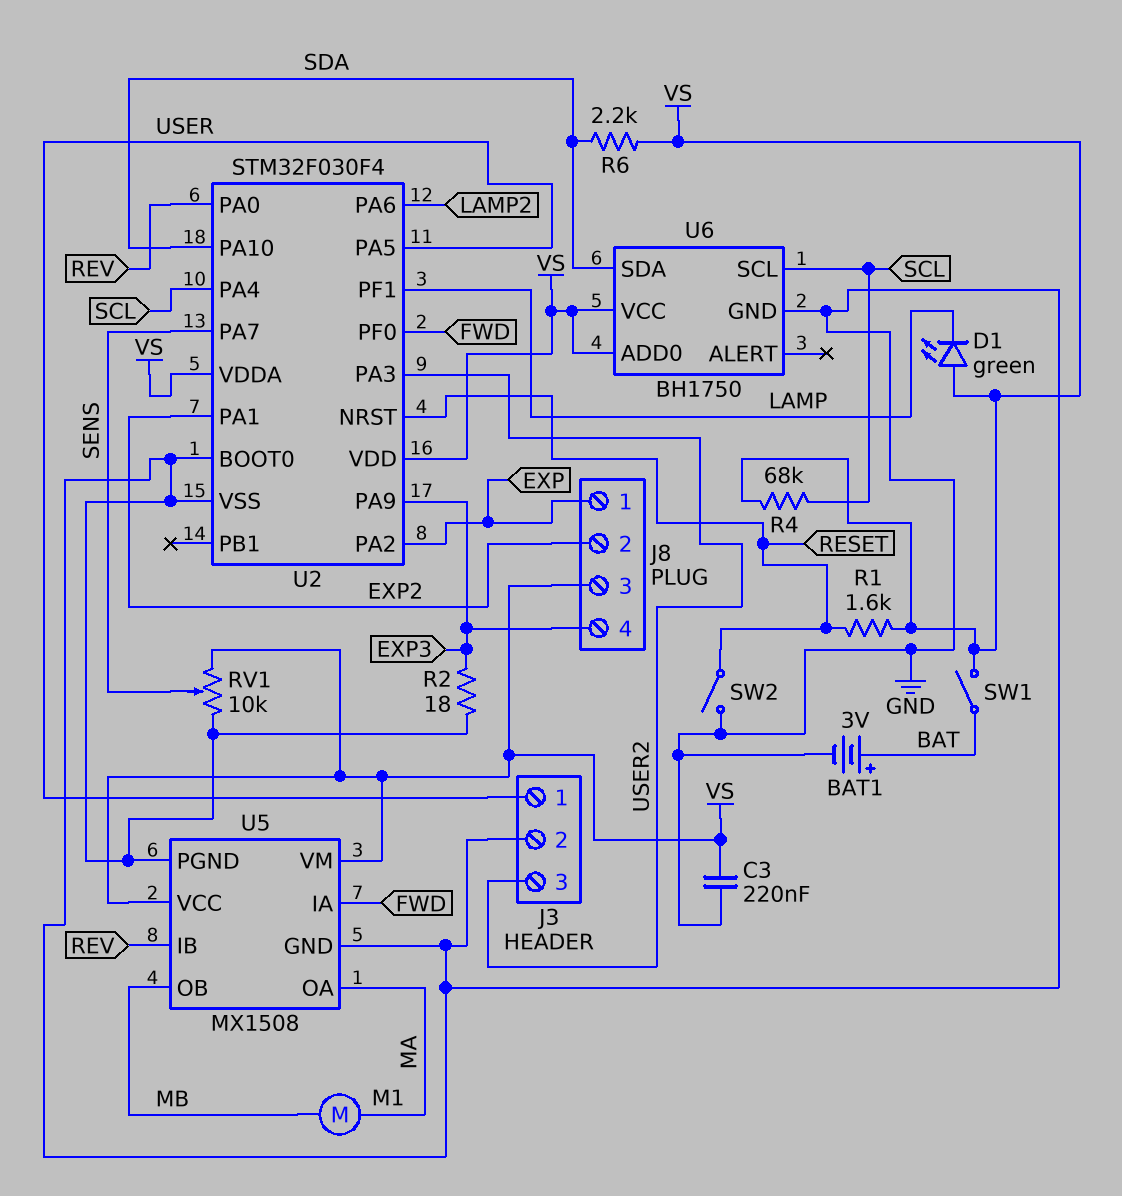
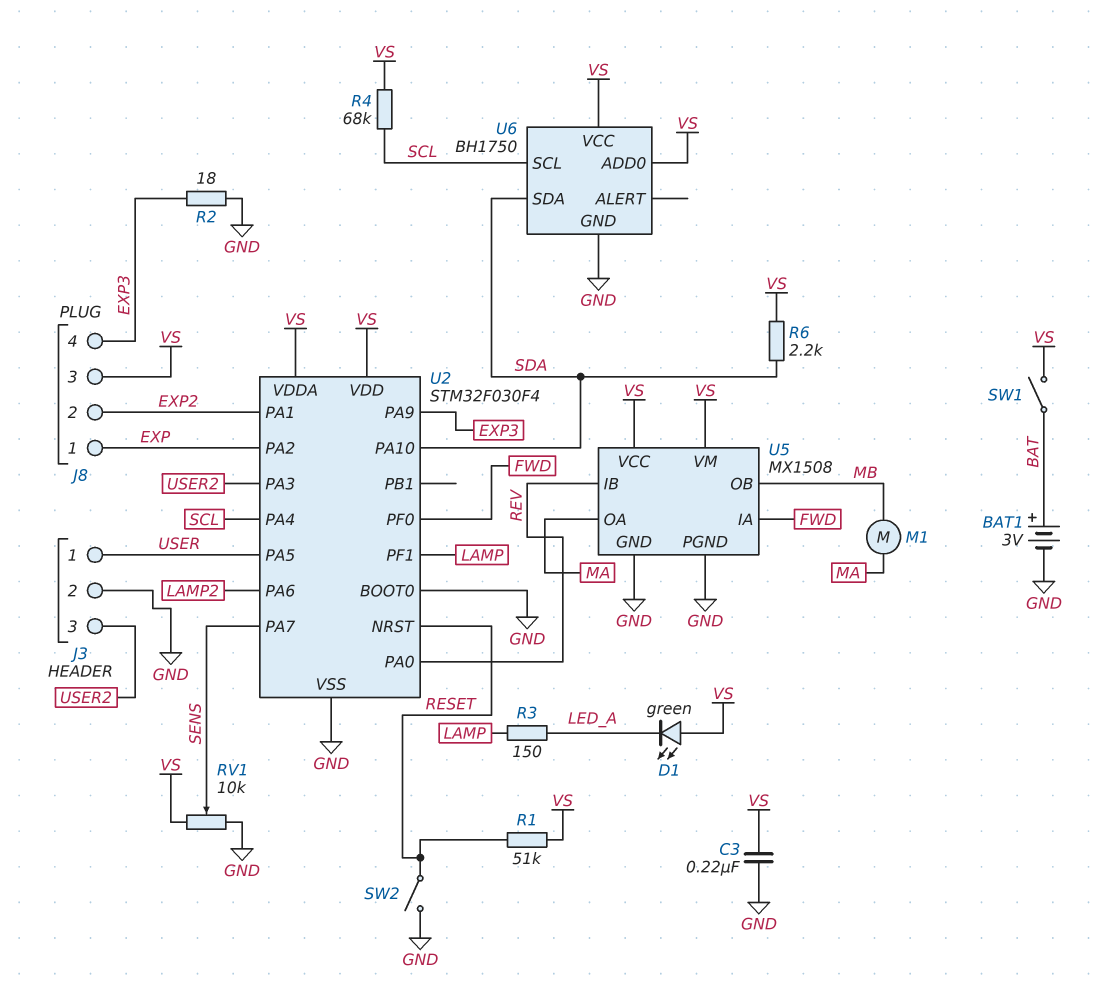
D1: LED green (A VS, K LAMP) -> LED green (A VS, K LED_A)
R1: 1.6k (RESET, VS) -> 51k (RESET, VS)
R3: none -> 150 (LAMP, LED_A)

